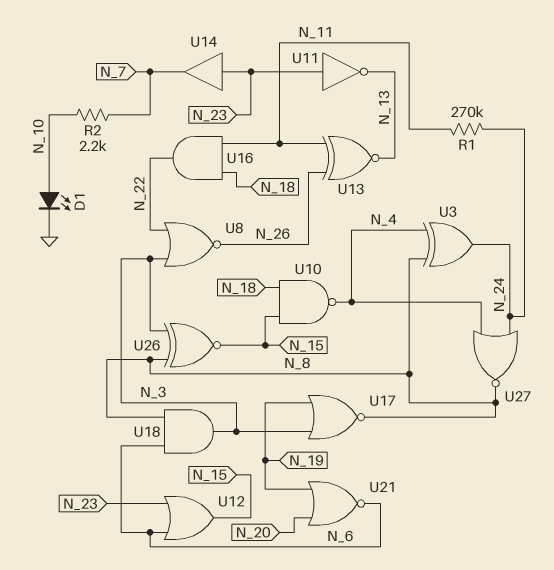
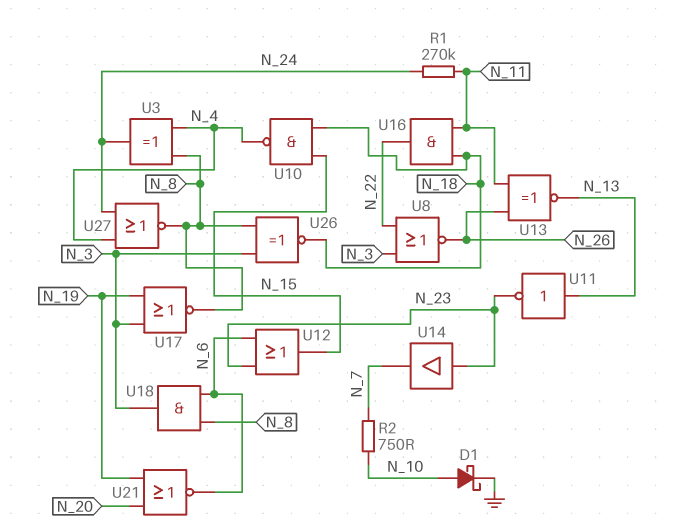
D1: LED (A N_10, K GND) -> schottky (A N_10, K GND)
R2: 2.2k (N_7, N_10) -> 750 (N_7, N_10)
U11: NOT (in N_23, out N_13) -> NOT (in N_13, out N_23)
U26: XNOR (in N_3, in N_8, out N_15) -> XNOR (in N_3, in N_8, out N_18)

